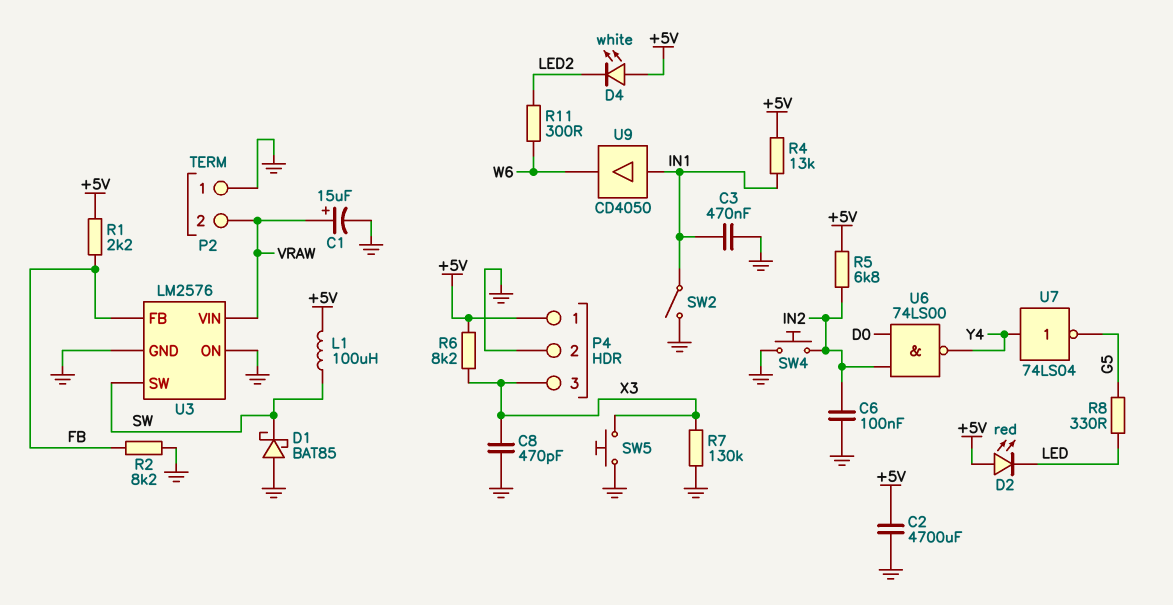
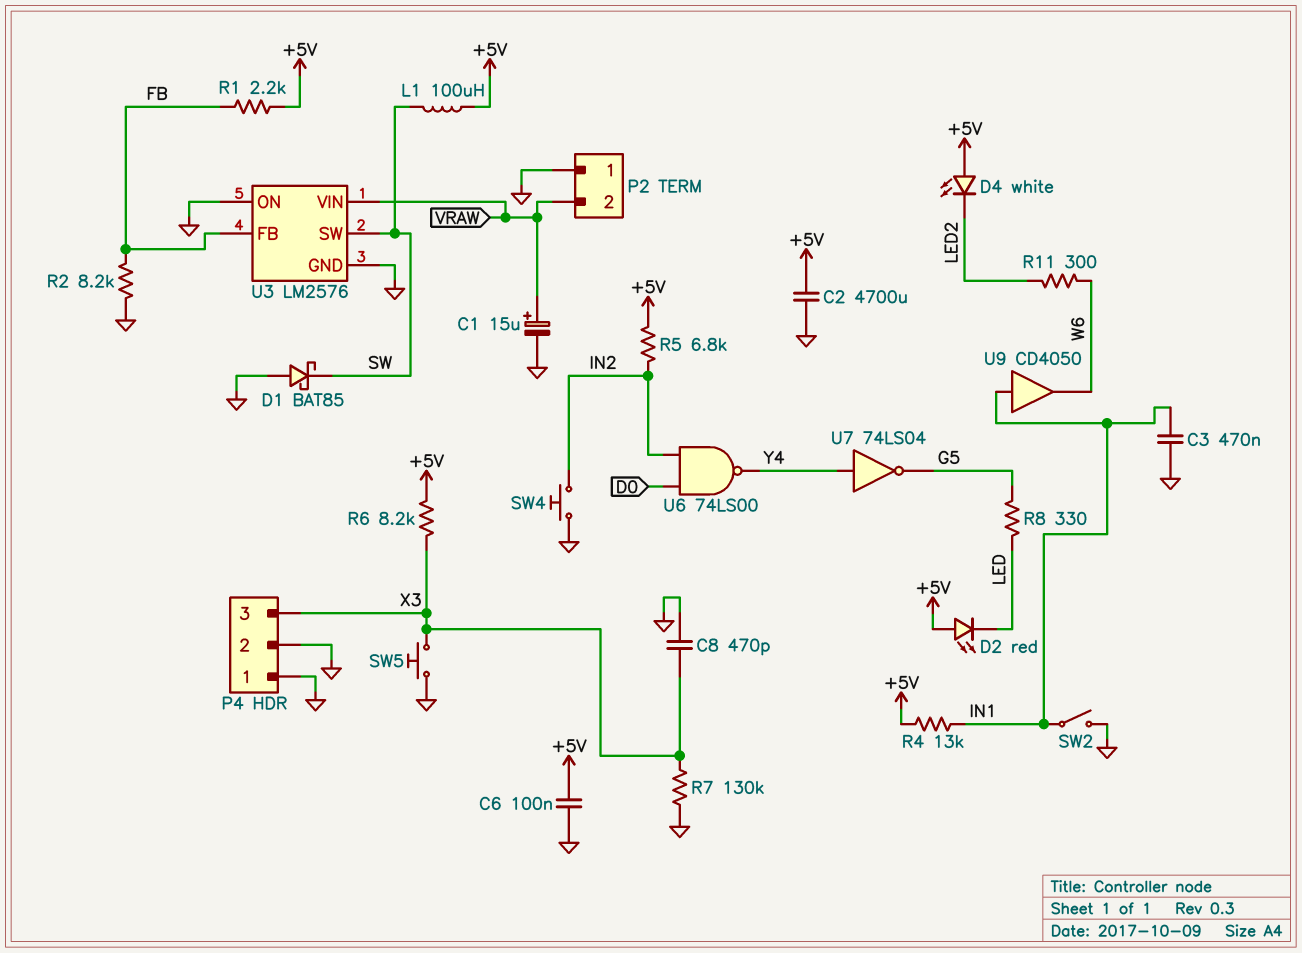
C6: 100nF (GND, IN2) -> 100nF (+5V, GND)
P4 pin 1: +5V -> GND

